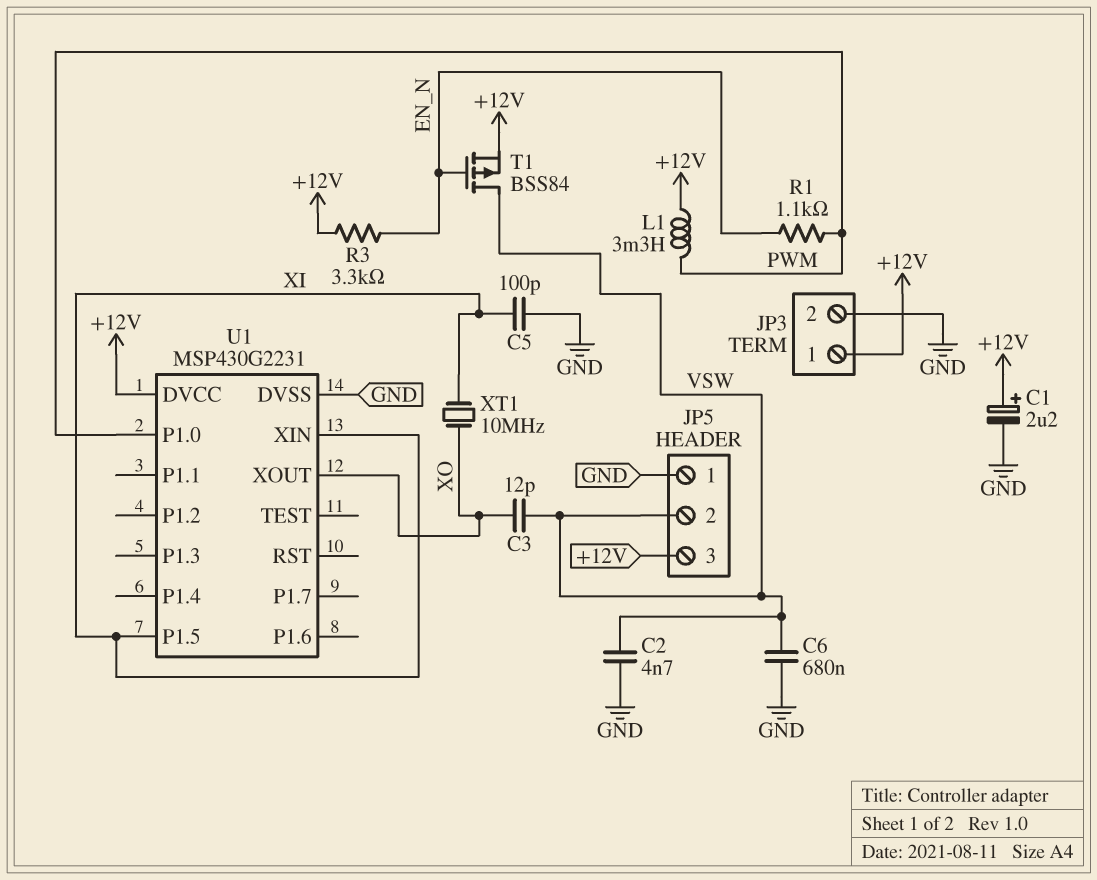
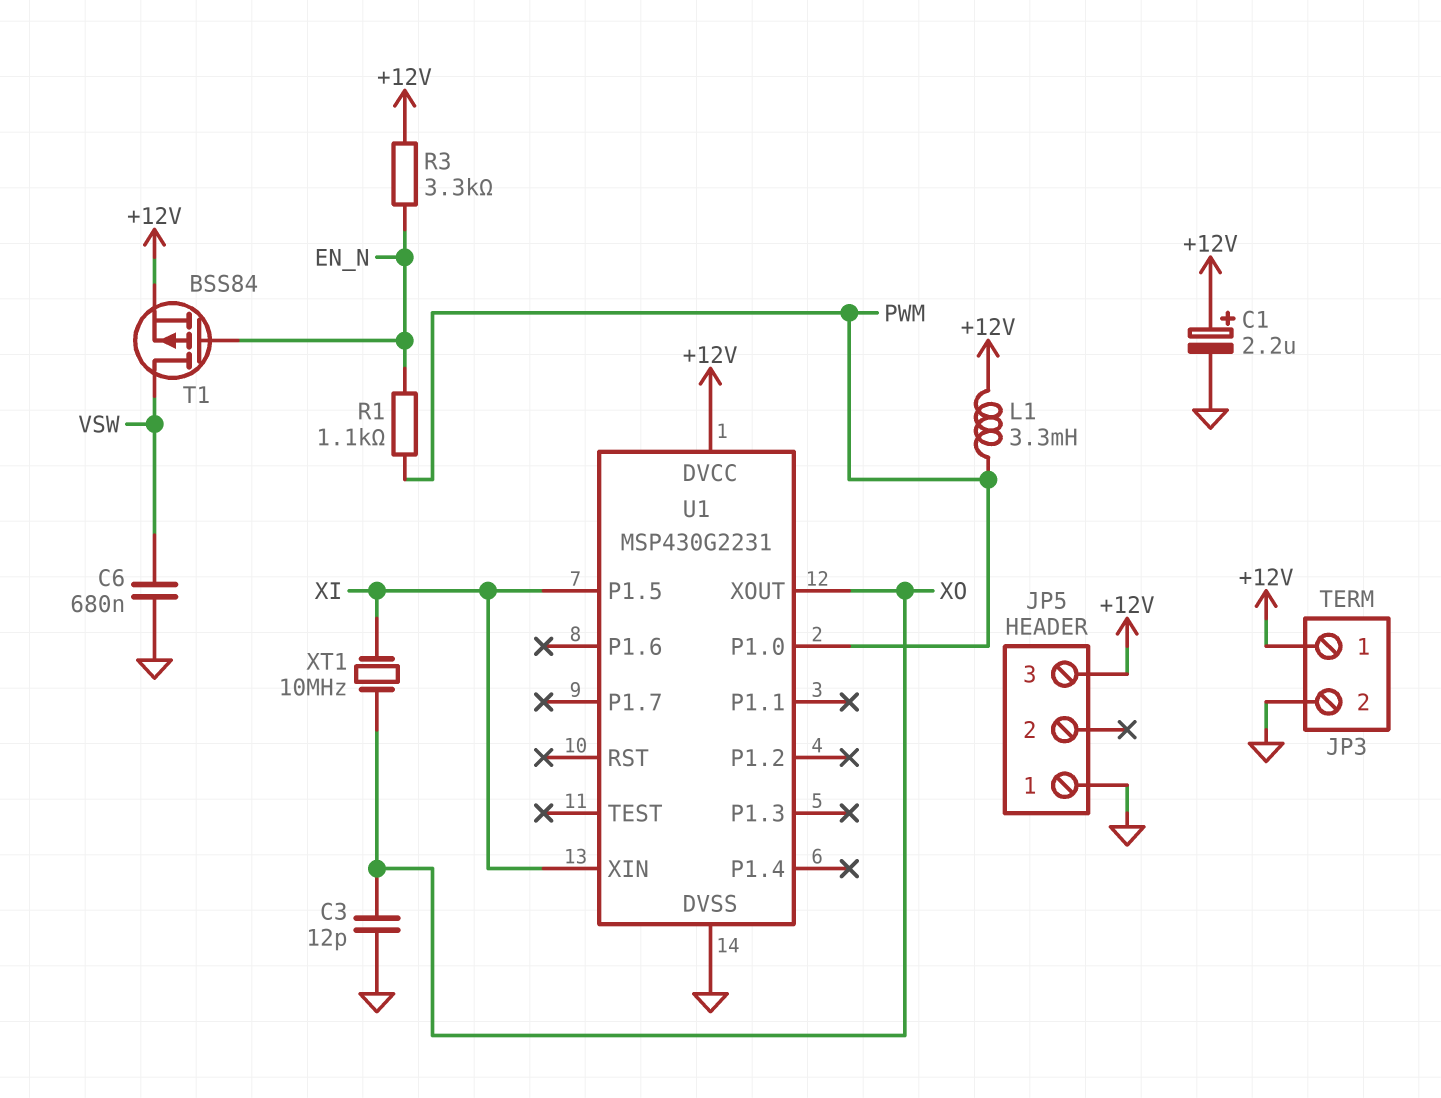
C2: 4.7nF (GND, VSW) -> none
C3: 12pF (VSW, XO) -> 12pF (GND, XO)
C5: 100pF (GND, XI) -> none
JP5 pin 2: VSW -> none

